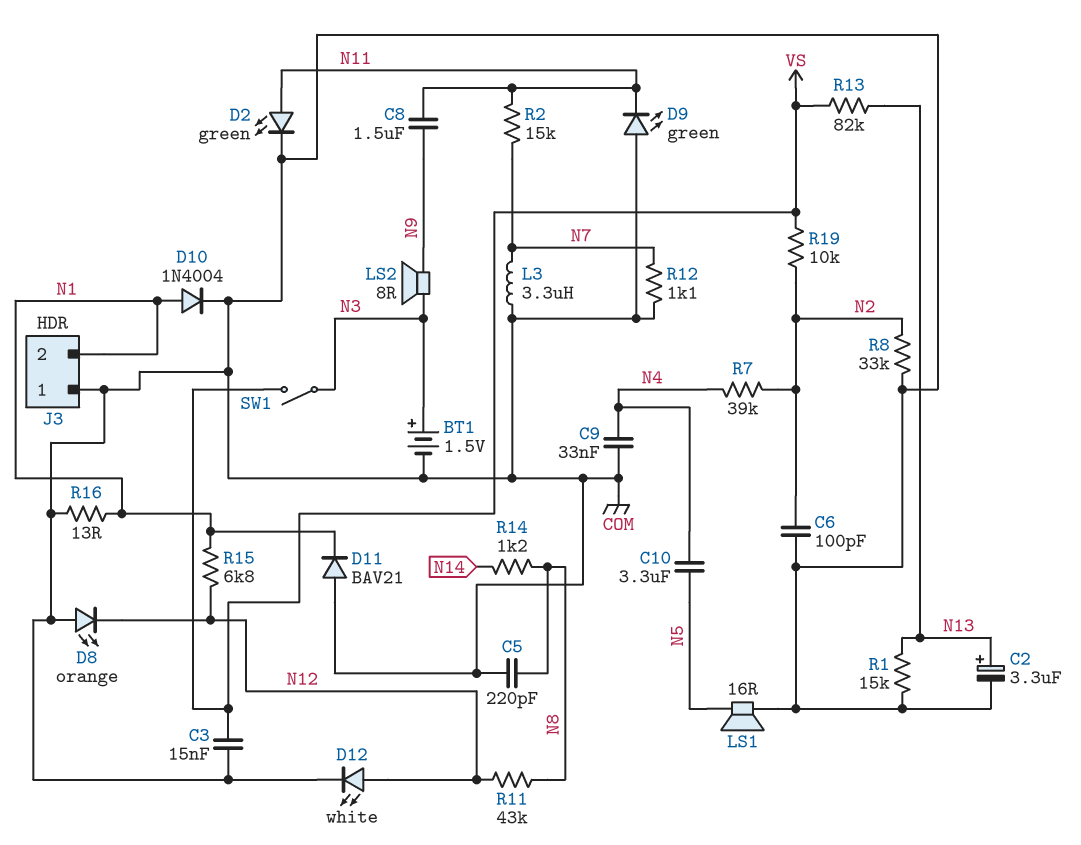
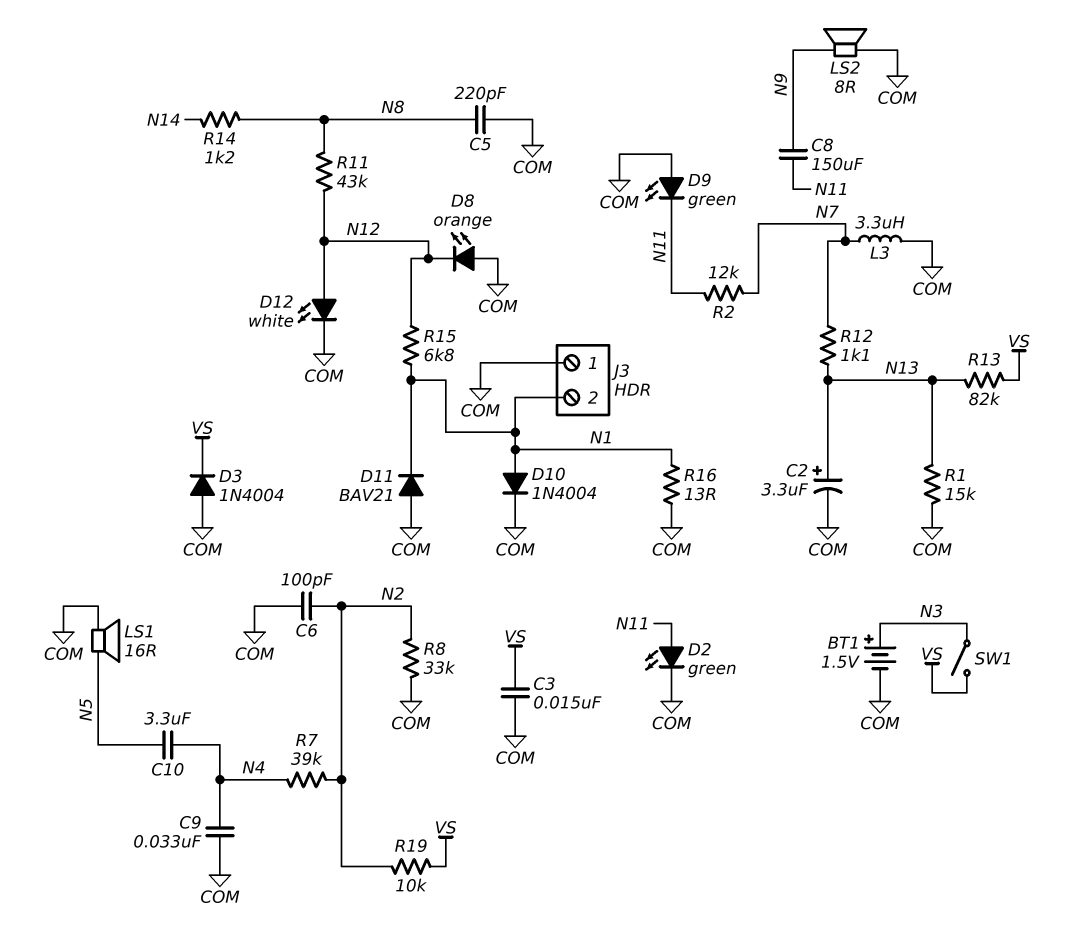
C8: 1.5uF (N9, N11) -> 150uF (N9, N11)
D3: none -> diode 1N4004 (A COM, K VS)
LS2: speaker 8R (N3, N9) -> speaker 8R (COM, N9)
R2: 15k (N7, N11) -> 12k (N7, N11)
R12: 1.1k (COM, N7) -> 1.1k (N7, N13)

